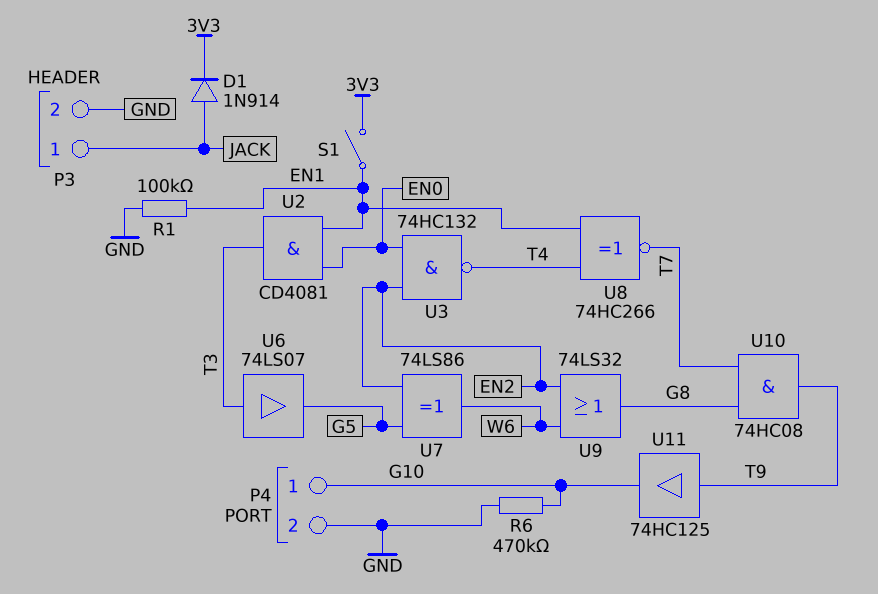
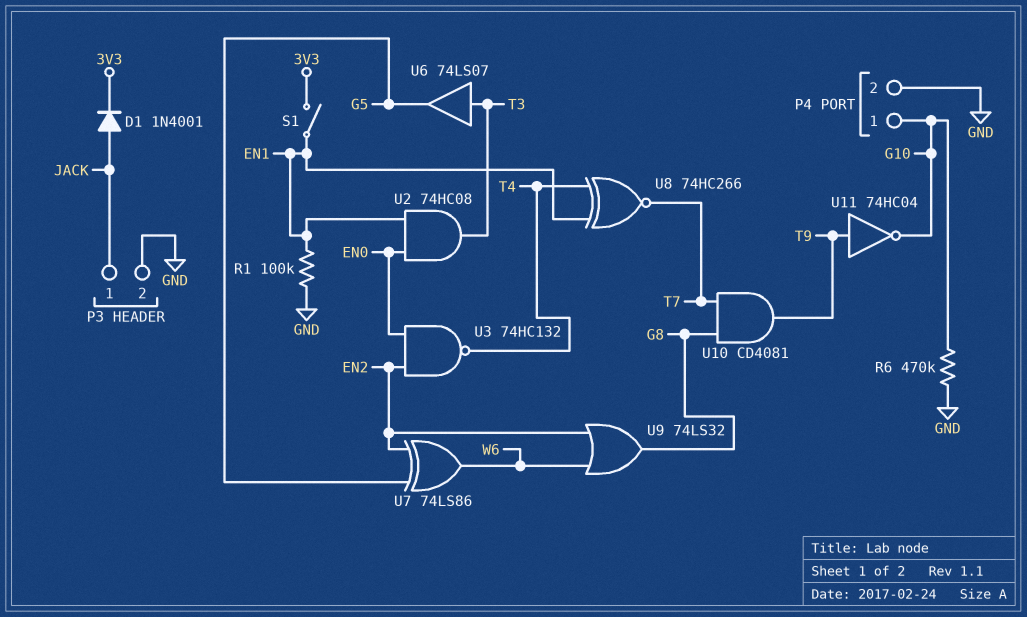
D1: diode 1N914 (A JACK, K 3V3) -> diode 1N4001 (A JACK, K 3V3)
U2: AND CD4081 (in EN0, in EN1, out T3) -> AND 74HC08 (in EN0, in EN1, out T3)
U10: AND 74HC08 (in G8, in T7, out T9) -> AND CD4081 (in G8, in T7, out T9)
U11: buffer 74HC125 (in T9, out G10) -> NOT 74HC04 (in T9, out G10)

